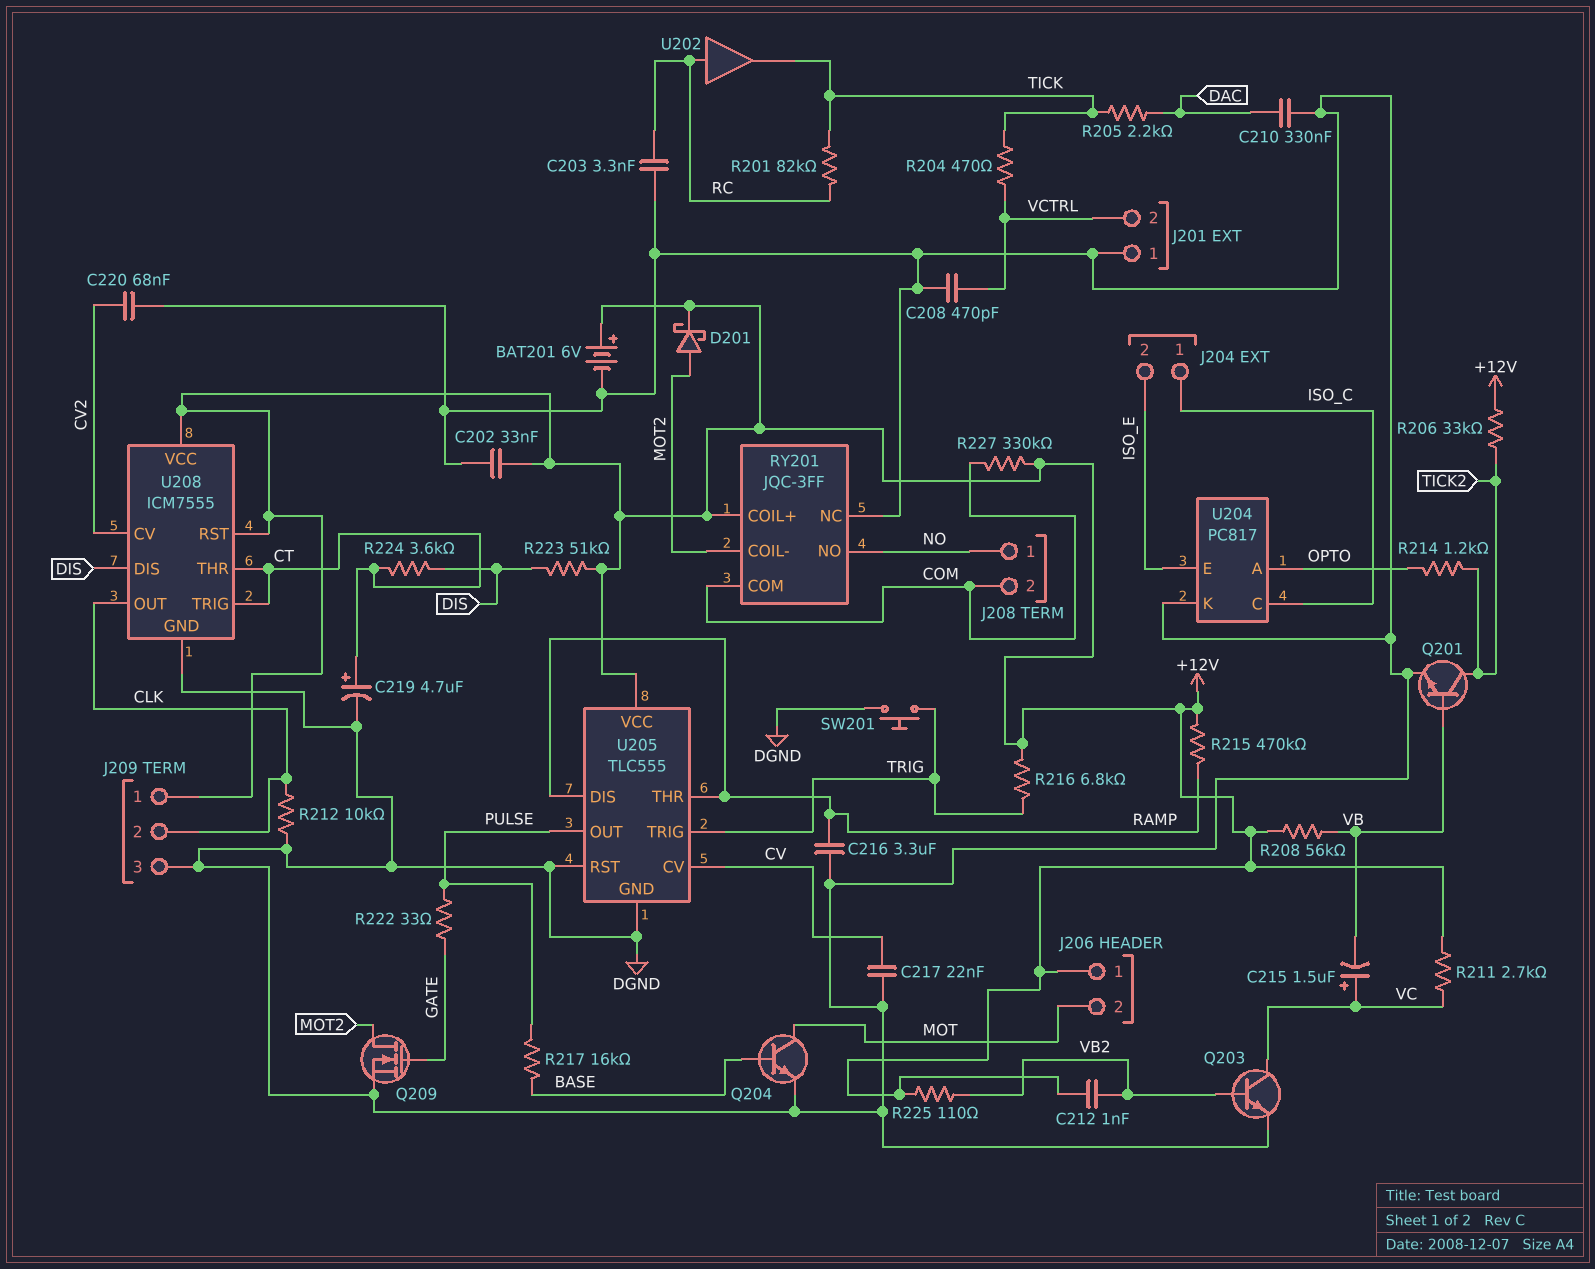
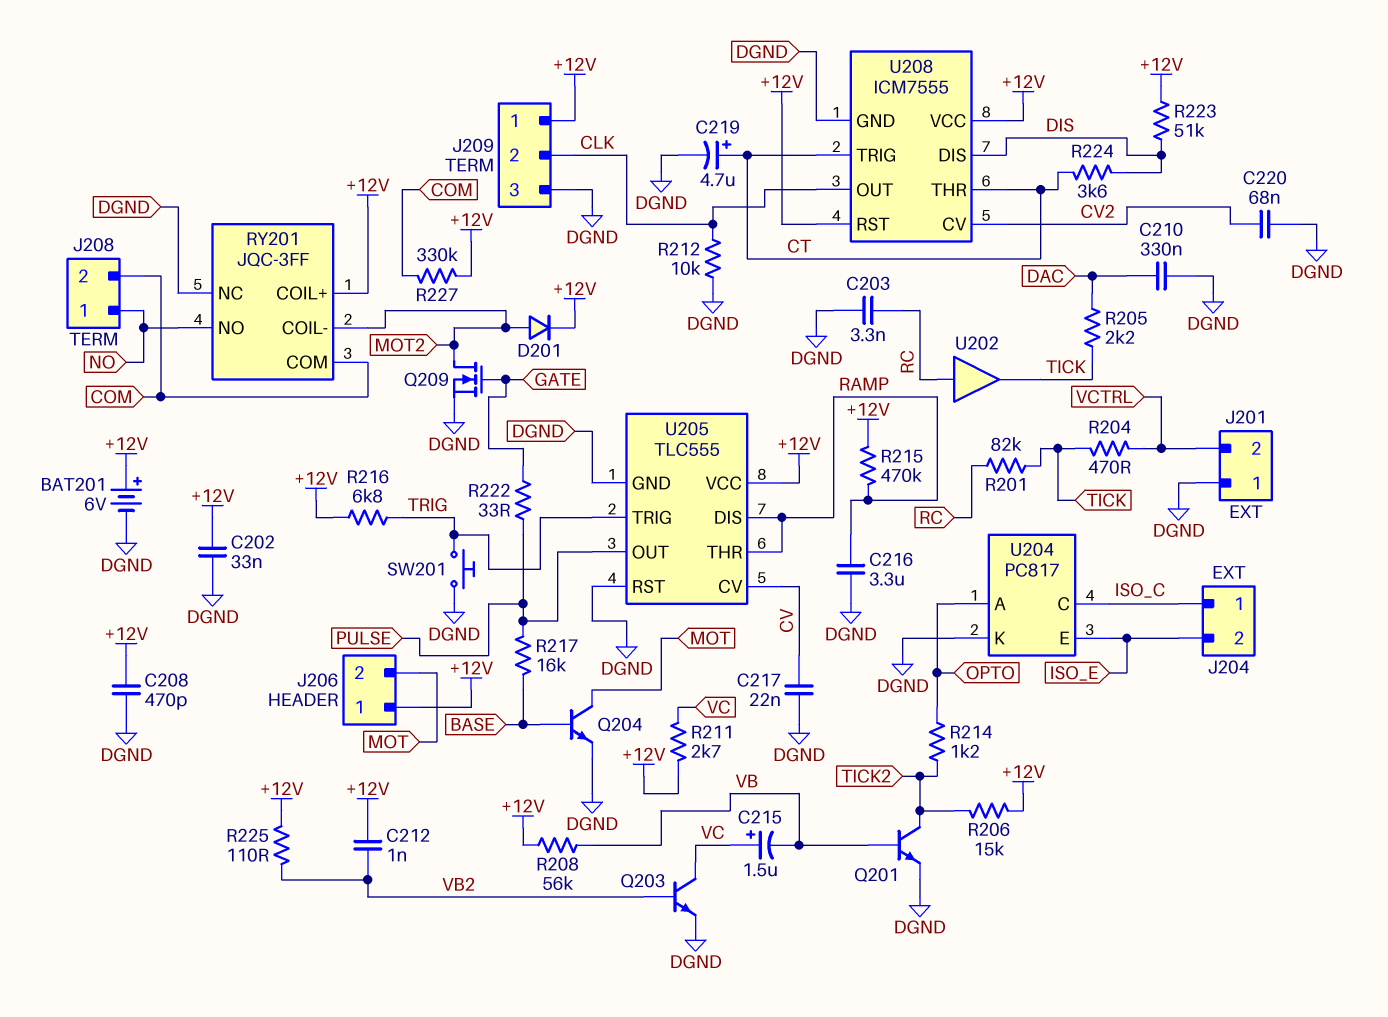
C208: 470pF (DGND, VCTRL) -> 470pF (+12V, DGND)
D201: schottky (A MOT2, K +12V) -> diode (A MOT2, K +12V)
R206: 33k (+12V, TICK2) -> 15k (+12V, TICK2)

